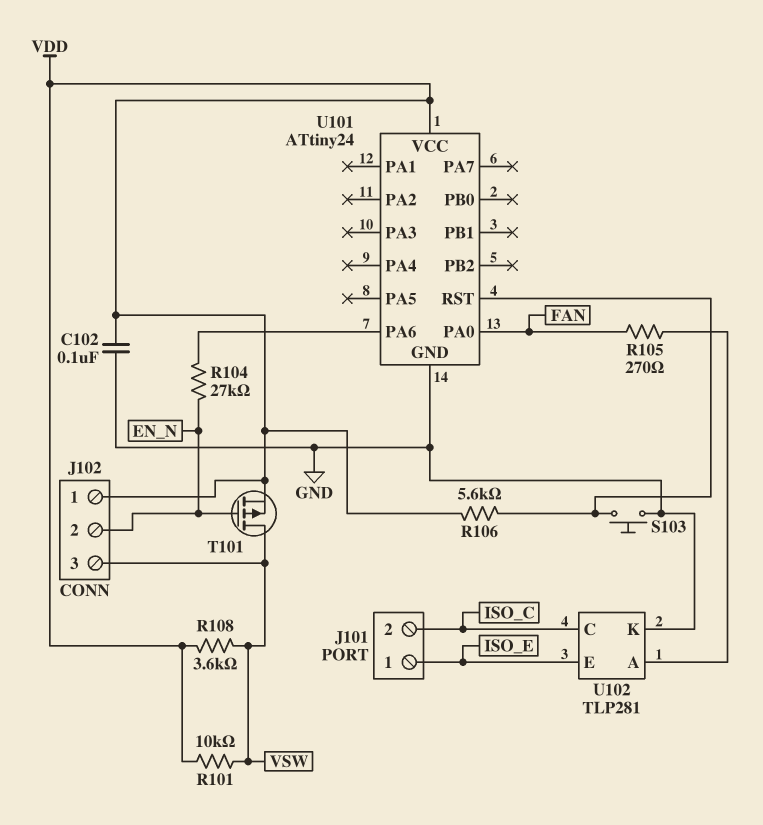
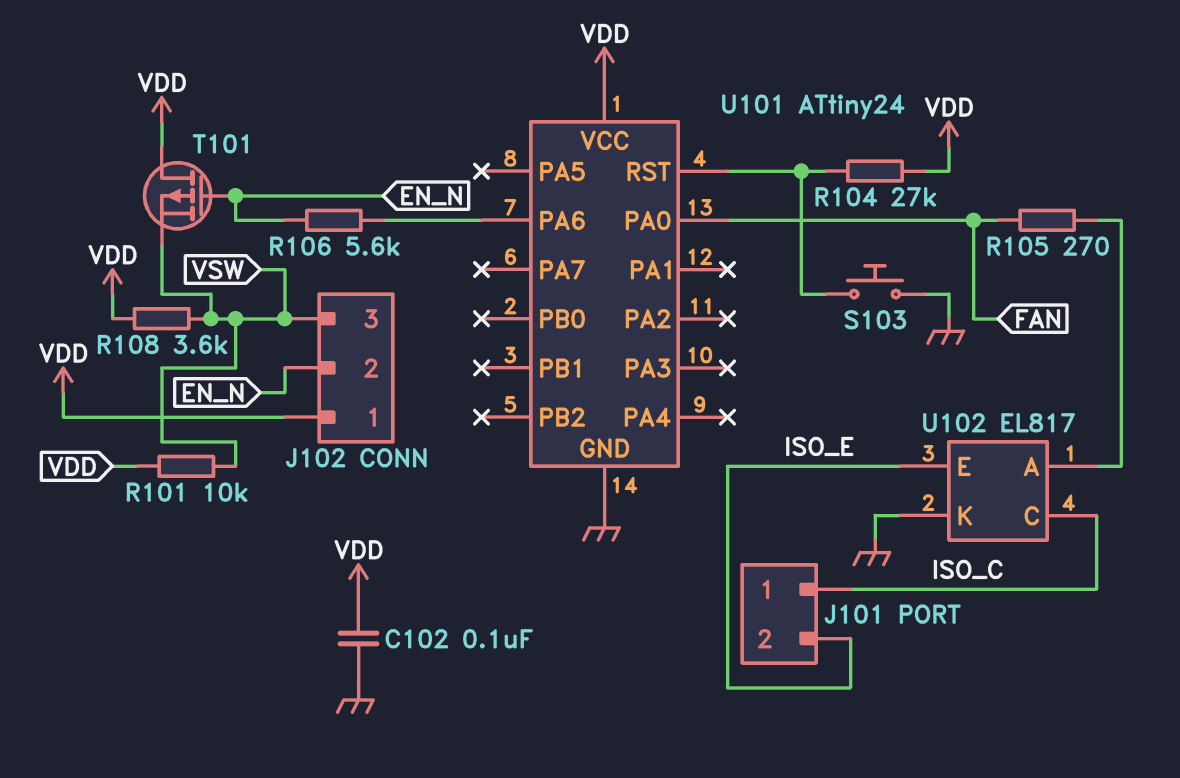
J101 pin 1: ISO_E -> ISO_C
J101 pin 2: ISO_C -> ISO_E
R104: 27k (EN_N, U101/PA6) -> 27k (U101/RST, VDD)
R106: 5.6k (U101/RST, VDD) -> 5.6k (EN_N, U101/PA6)
T101: PMOS (G EN_N, D VSW, S VDD) -> PMOS (G EN_N, D VDD, S VSW)
U102: TLP281 -> EL817

